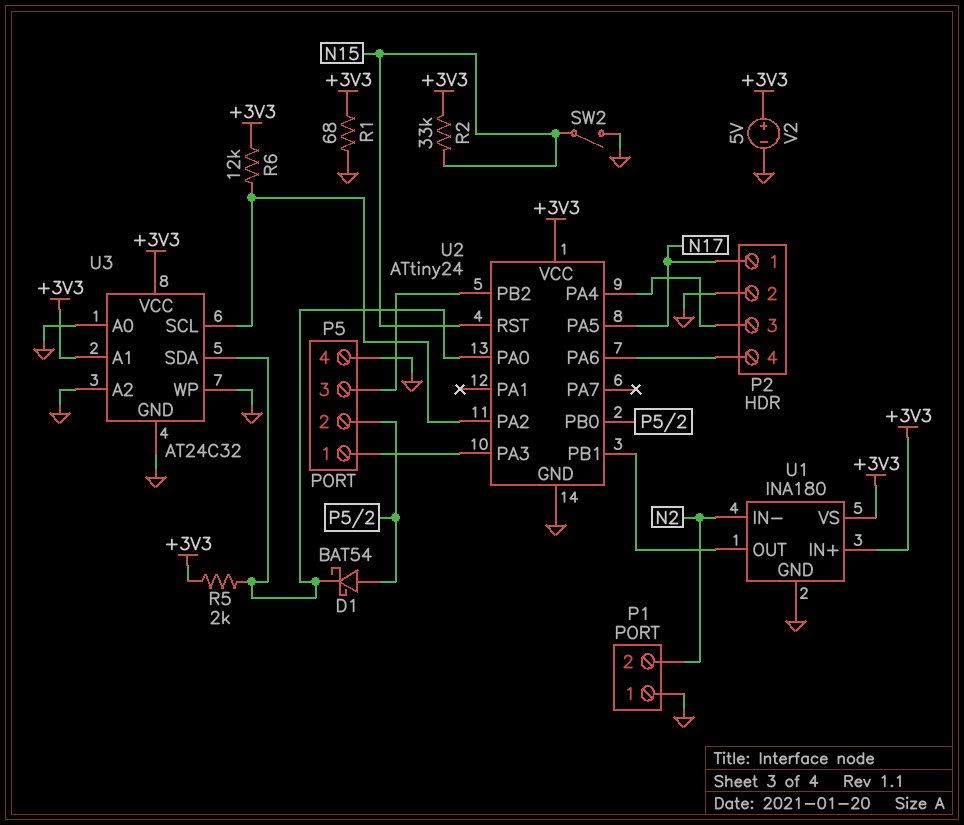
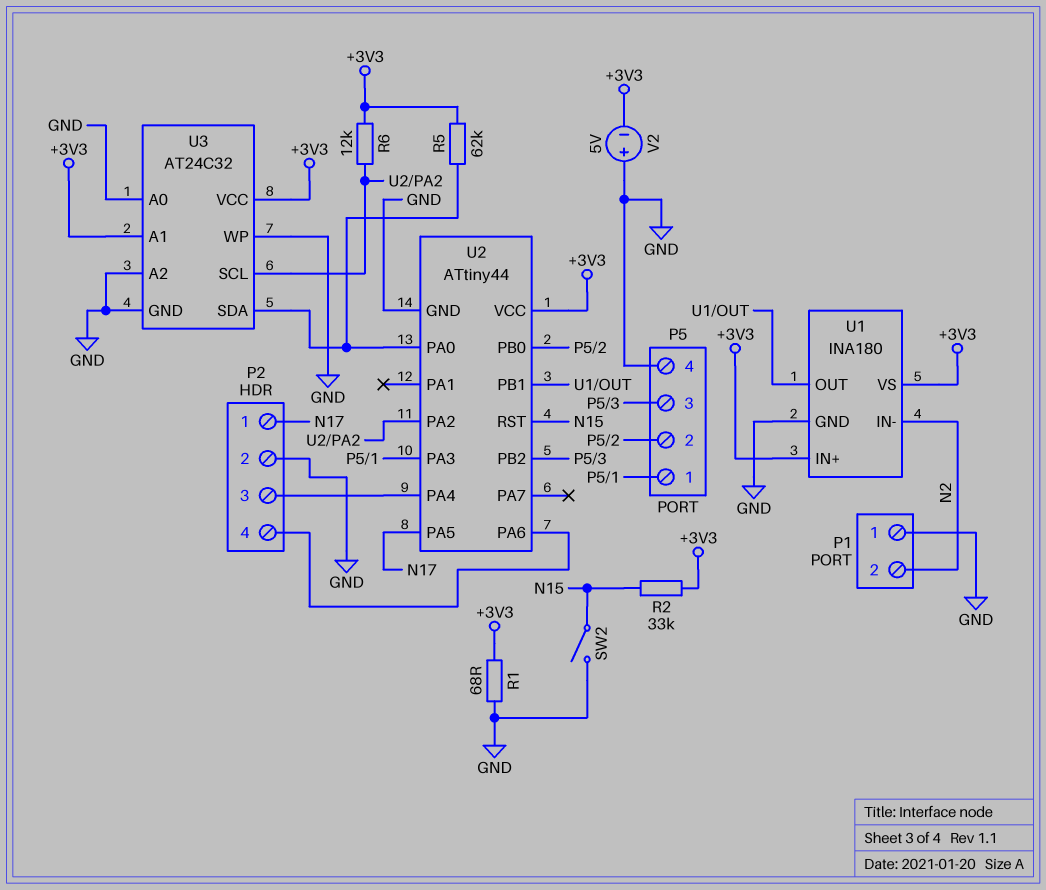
D1: schottky BAT54 (A P5/2, K U2/PA0) -> none
R5: 2k (+3V3, U2/PA0) -> 62k (+3V3, U2/PA0)
U2: ATtiny24 -> ATtiny44
V2: 5V (plus +3V3, minus GND) -> 5V (plus GND, minus +3V3)

